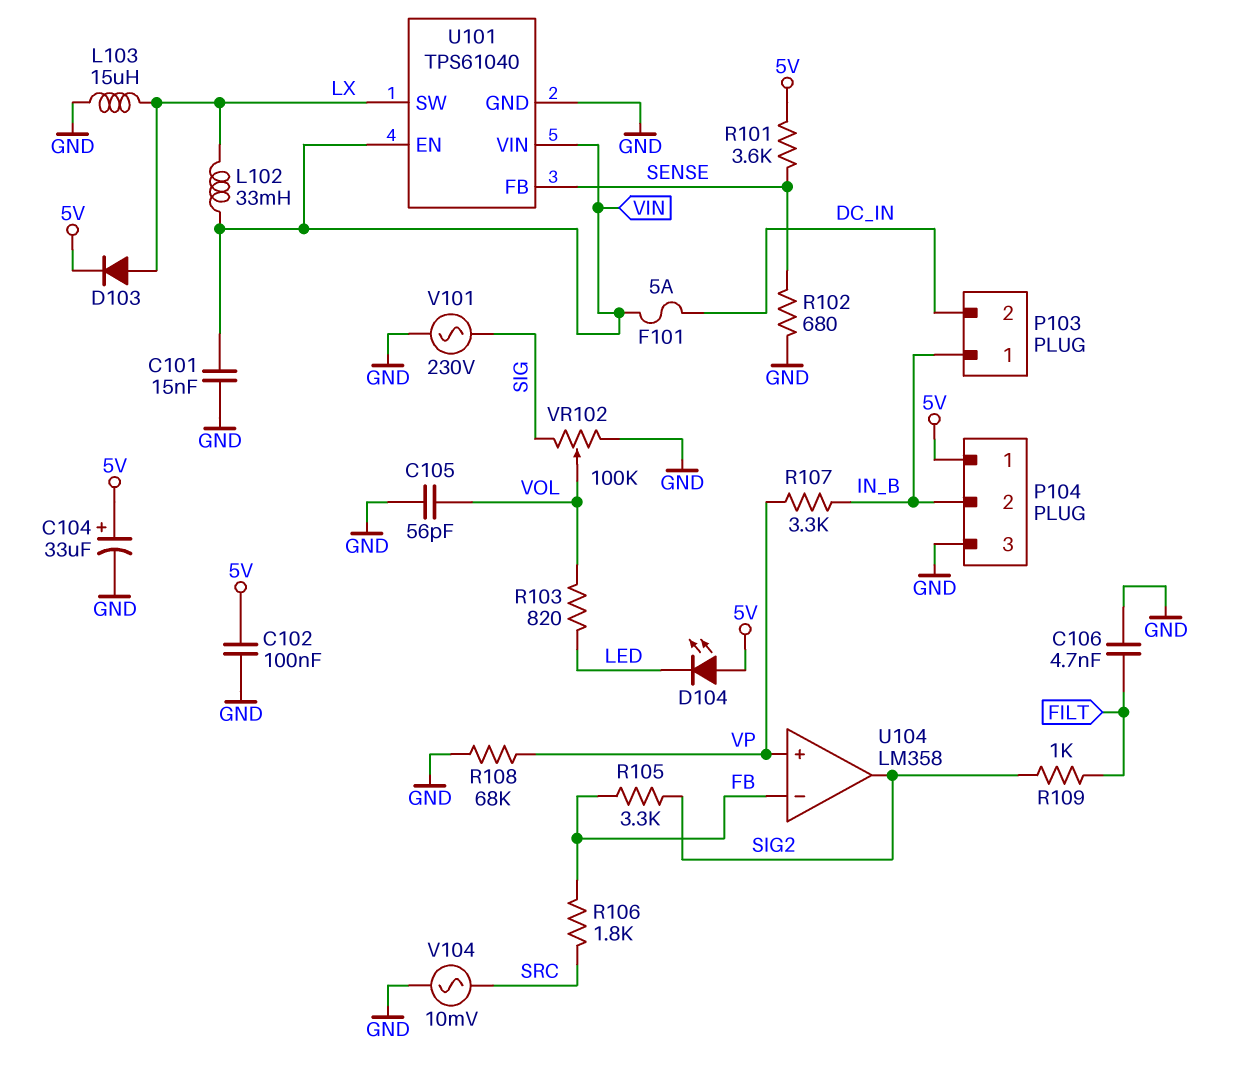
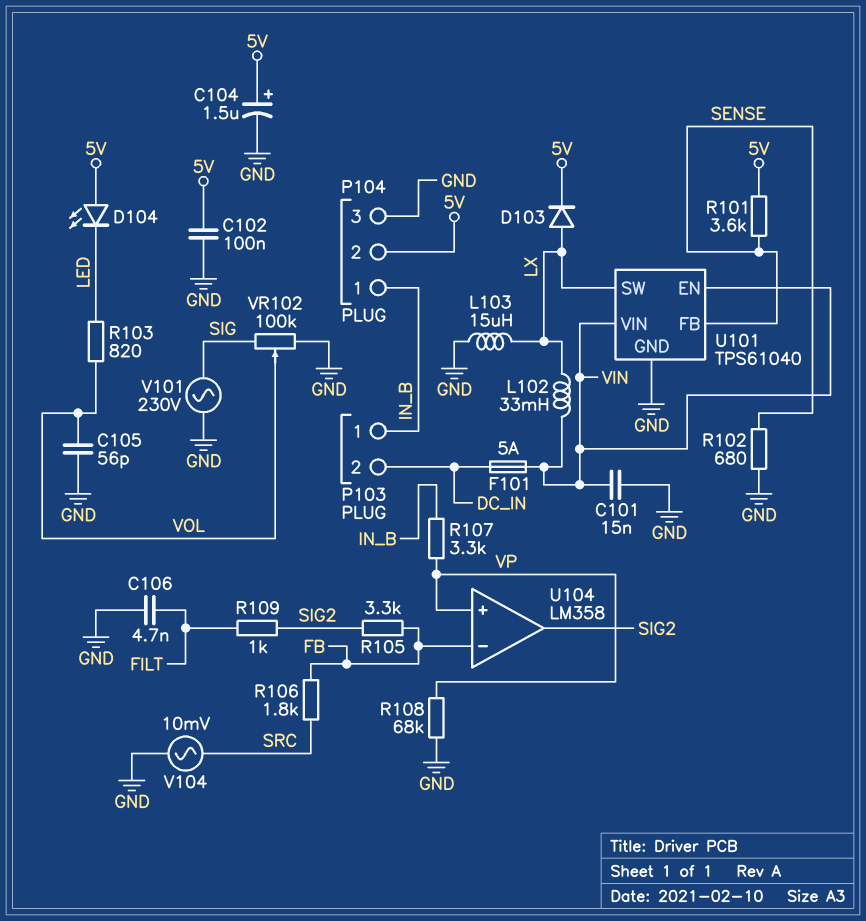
C104: 33uF (plus 5V, minus GND) -> 1.5uF (plus 5V, minus GND)
P104 pin 1: 5V -> IN_B
P104 pin 2: IN_B -> 5V

